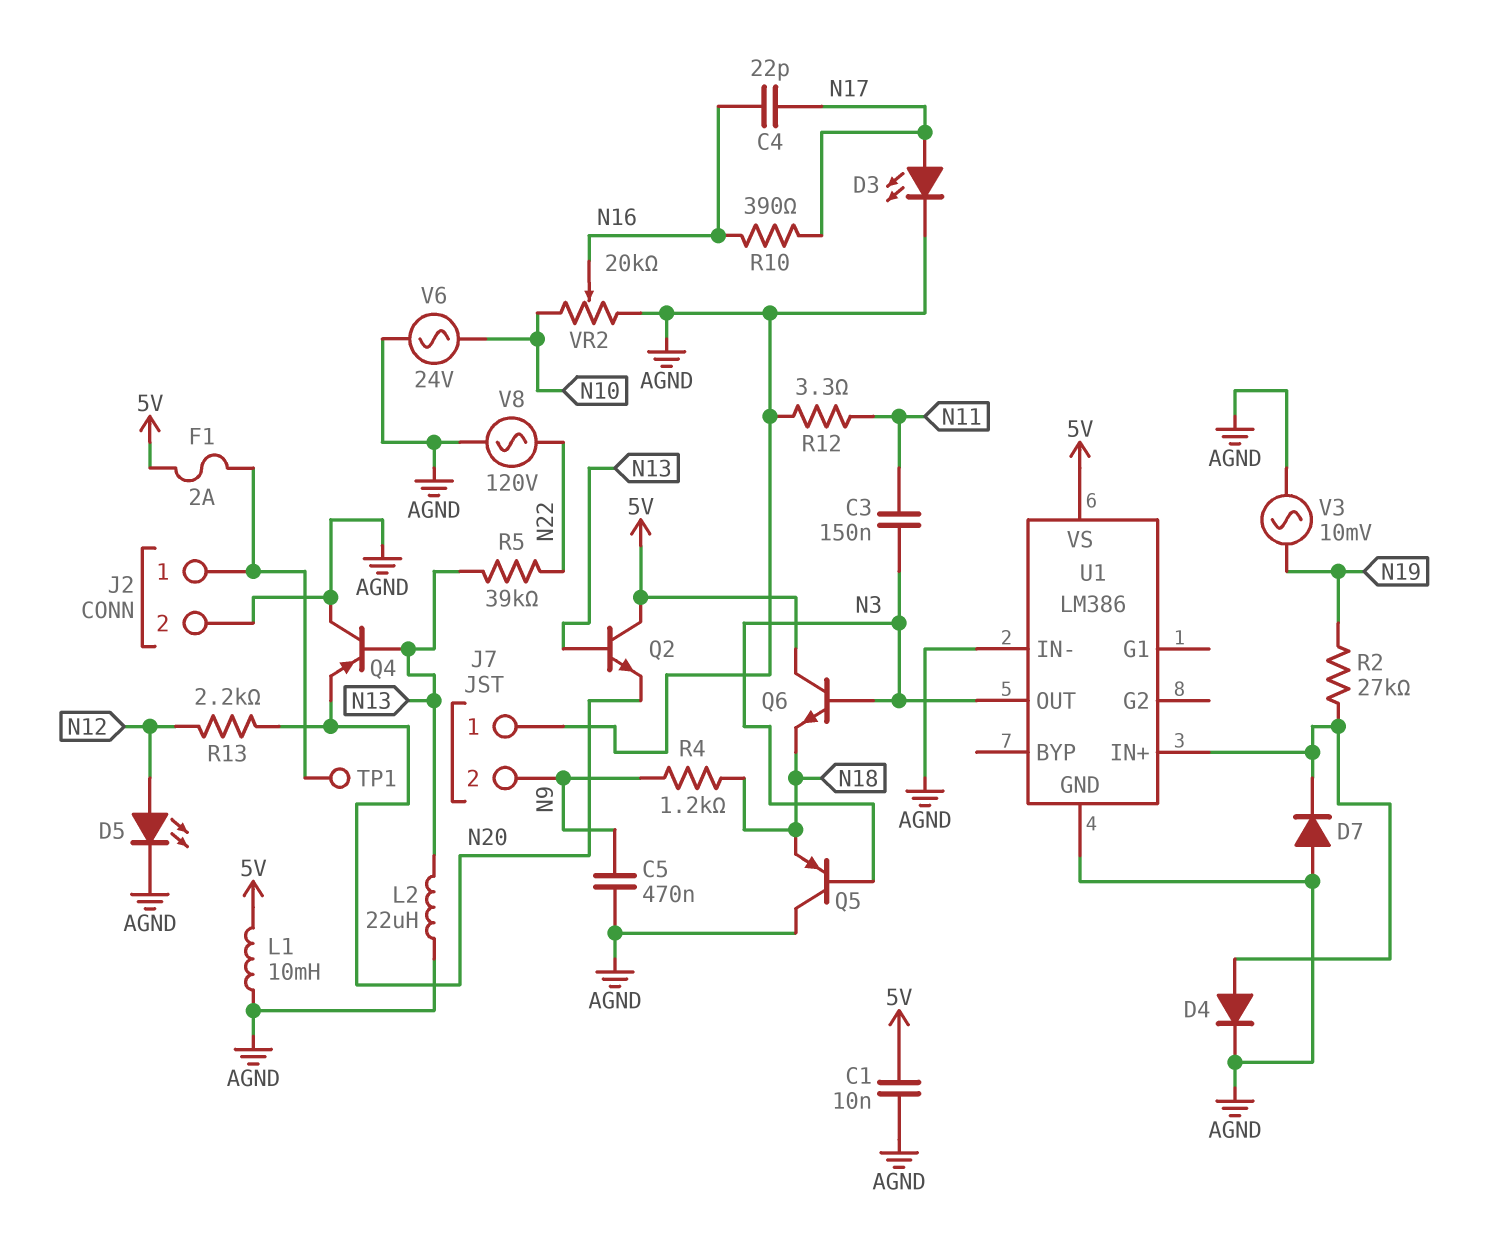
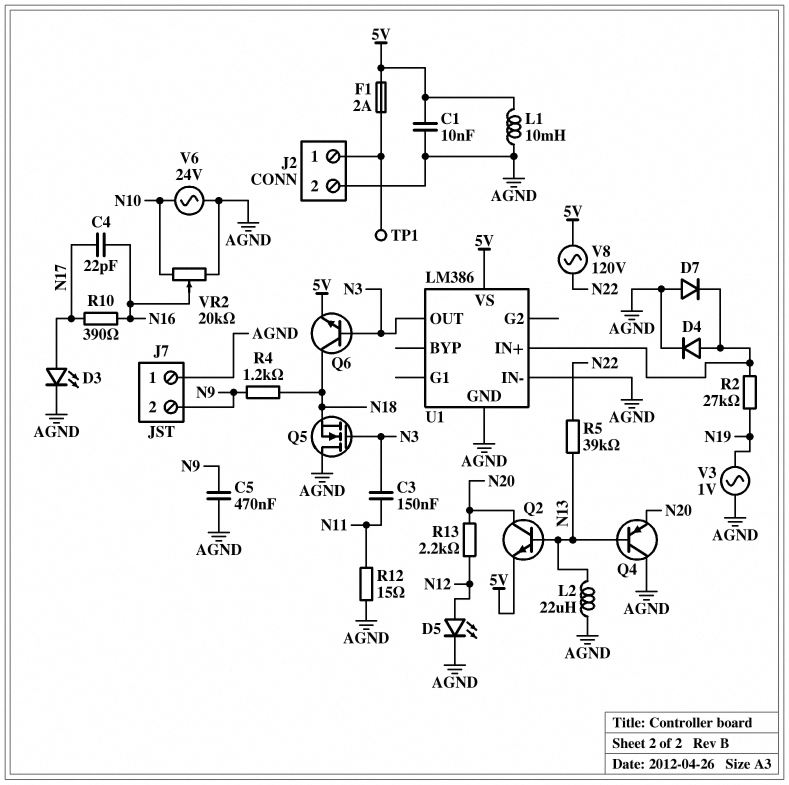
Q2: NPN (B N13, C 5V, E N20) -> NPN (B N13, C N20, E 5V)
Q5: PNP (B N3, C AGND, E N18) -> NMOS (G N3, D AGND, S N18)
Q6: NPN (B N3, C 5V, E N18) -> NPN (B N3, C N18, E 5V)
R12: 3.3 (AGND, N11) -> 15 (AGND, N11)
V3: AC 10mV (AGND, N19) -> AC 1V (AGND, N19)
V8: AC 120V (AGND, N22) -> AC 120V (5V, N22)

